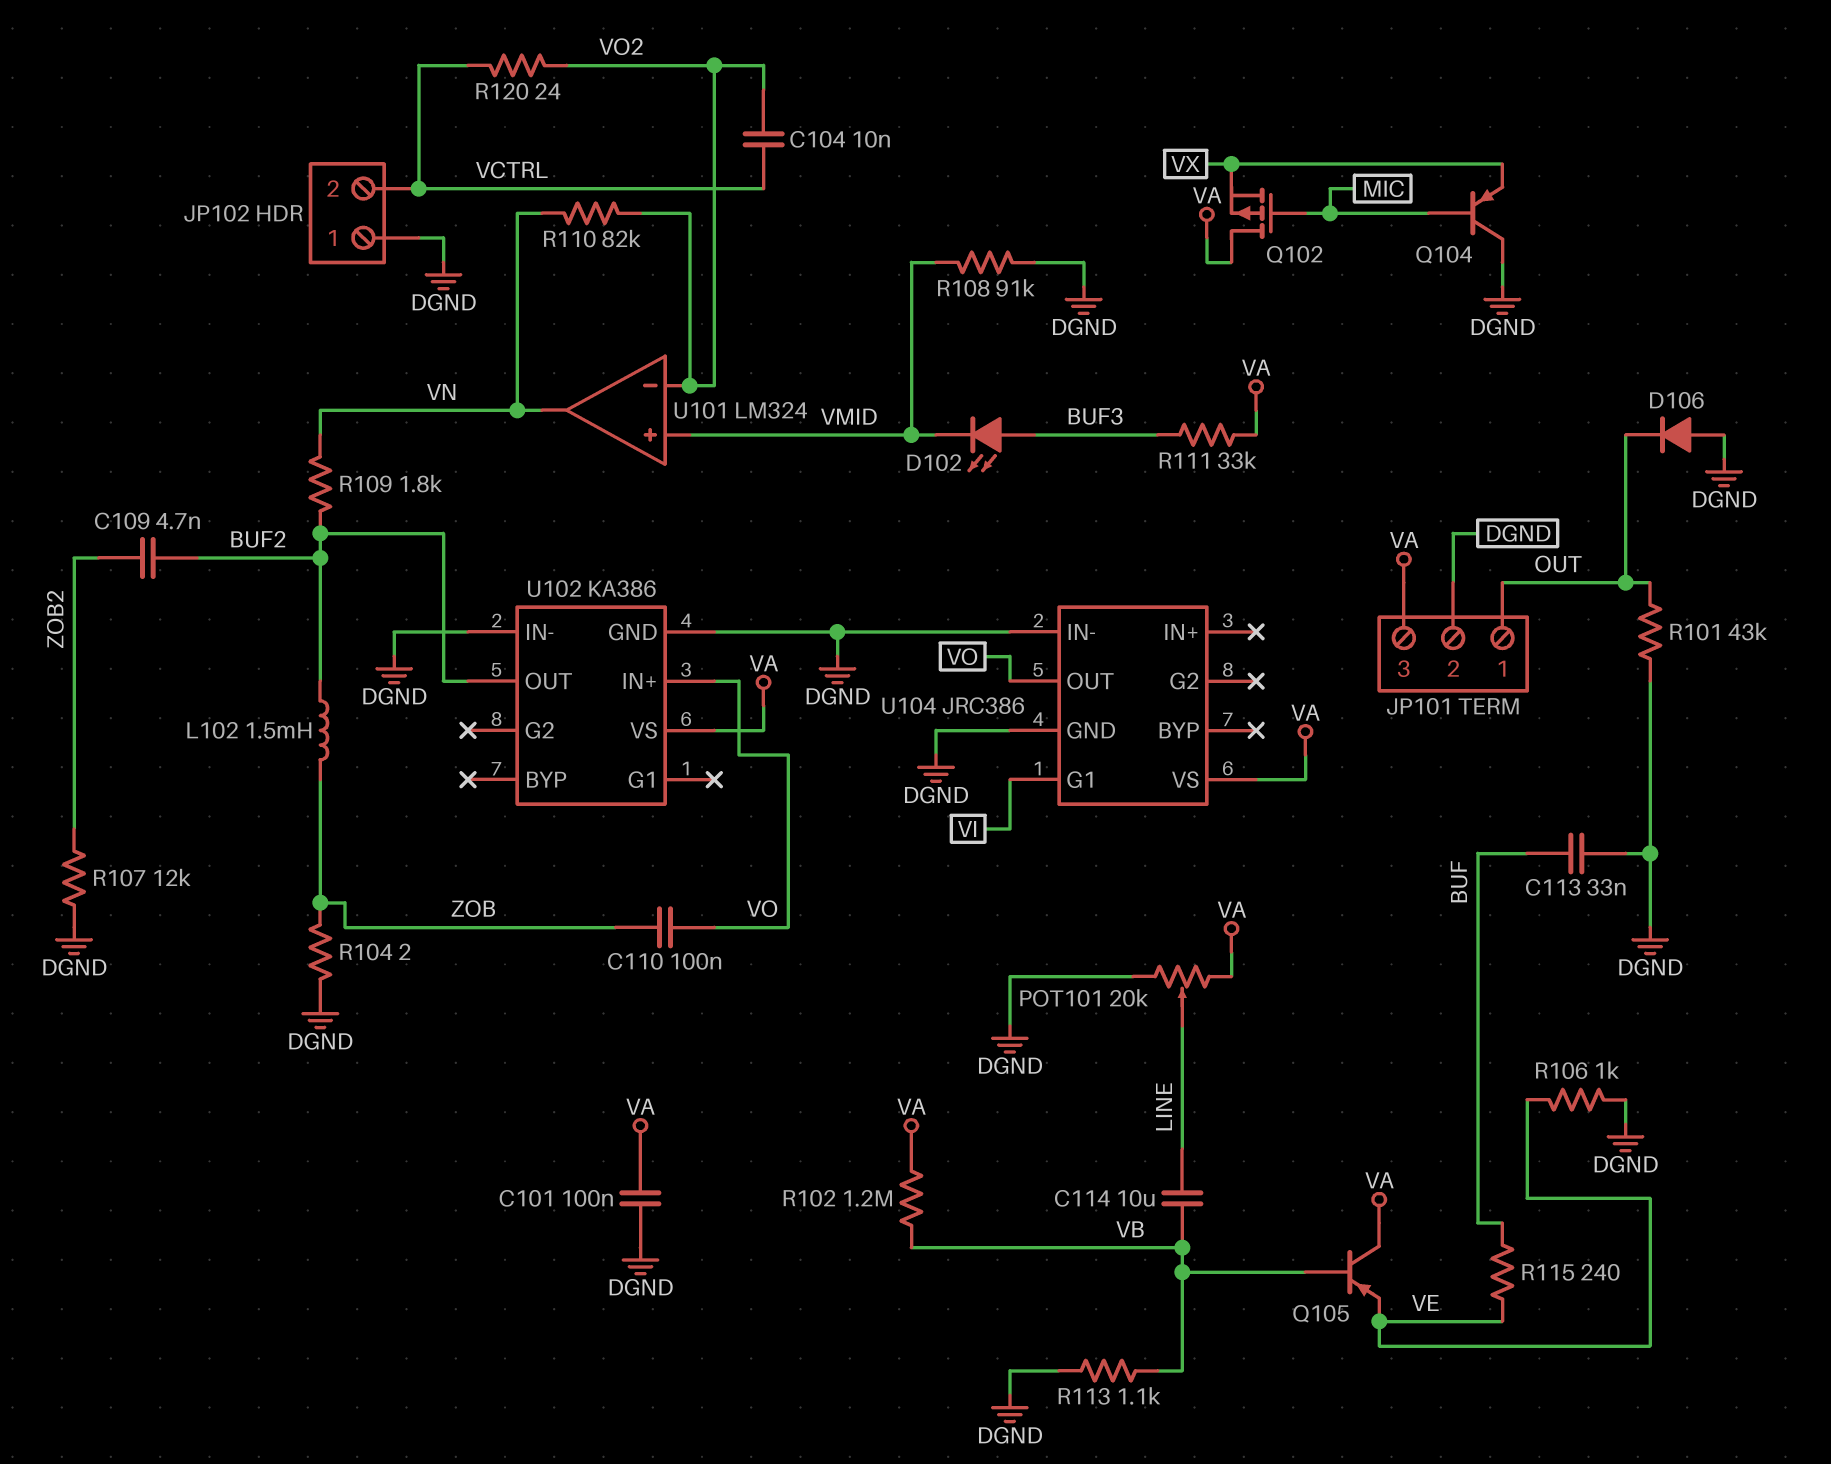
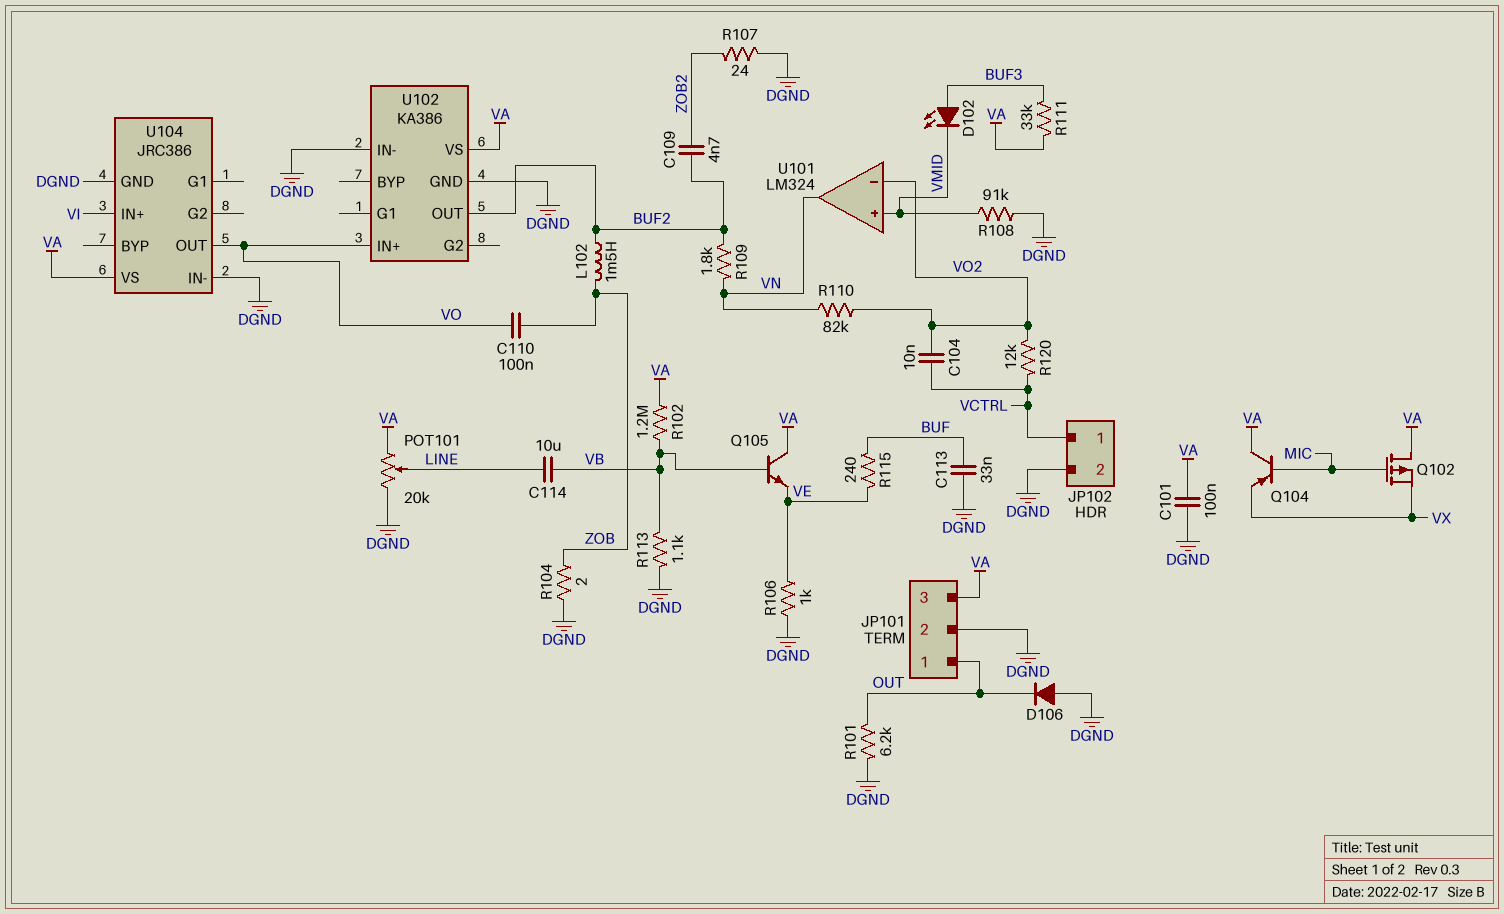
JP102 pin 1: DGND -> VCTRL
JP102 pin 2: VCTRL -> DGND
Q104: PNP (B MIC, C DGND, E VX) -> PNP (B MIC, C VA, E VX)
Q105: PNP (B VB, C VA, E VE) -> NPN (B VB, C VA, E VE)
R101: 43k (DGND, OUT) -> 6.2k (DGND, OUT)
R107: 12k (DGND, ZOB2) -> 24 (DGND, ZOB2)
R120: 24 (VCTRL, VO2) -> 12k (VCTRL, VO2)
U104 pin G1: VI -> none
U104 pin IN+: none -> VI

